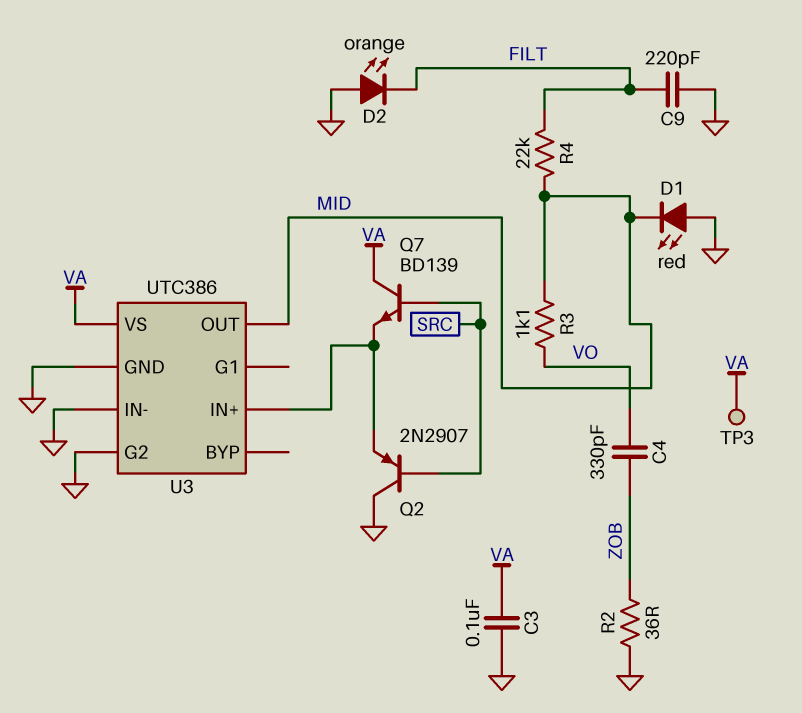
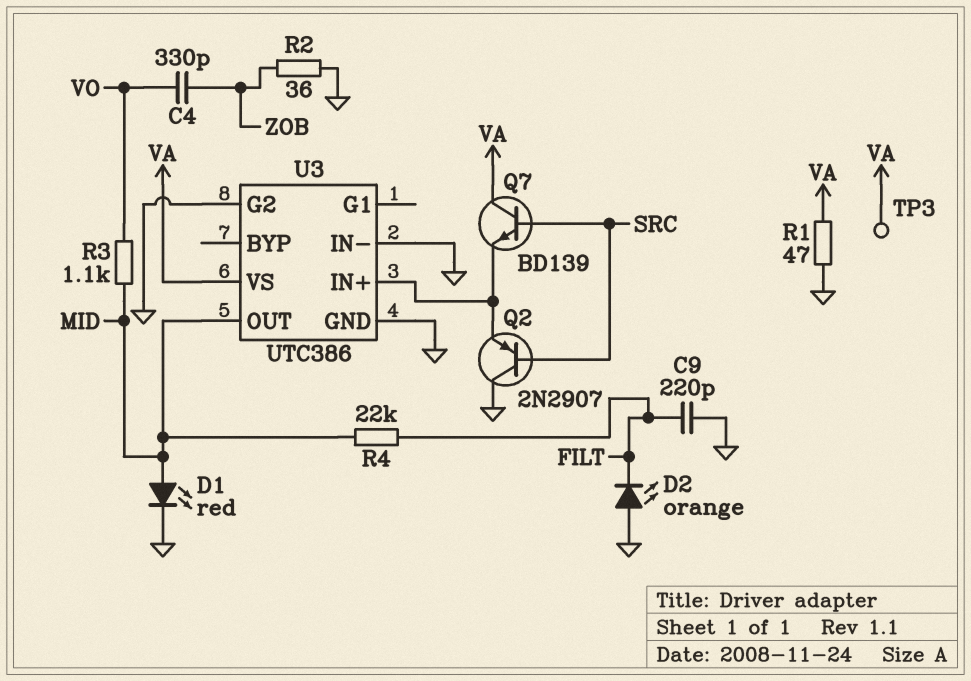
C3: 100nF (GND, VA) -> none
D1: LED red (A GND, K MID) -> LED red (A MID, K GND)
R1: none -> 47 (GND, VA)

